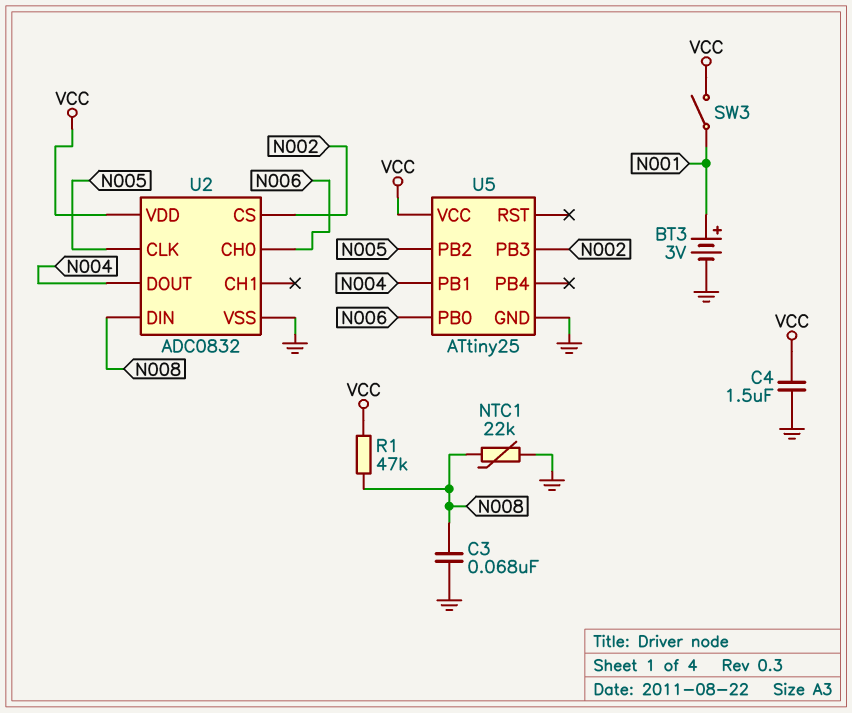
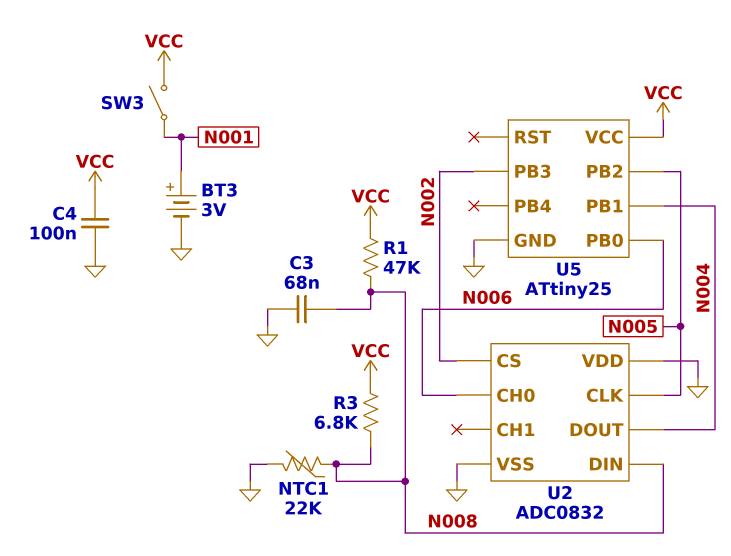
C4: 1.5uF (GND, VCC) -> 100nF (GND, VCC)
R3: none -> 6.8k (N008, VCC)
U2 pin VDD: VCC -> GND

